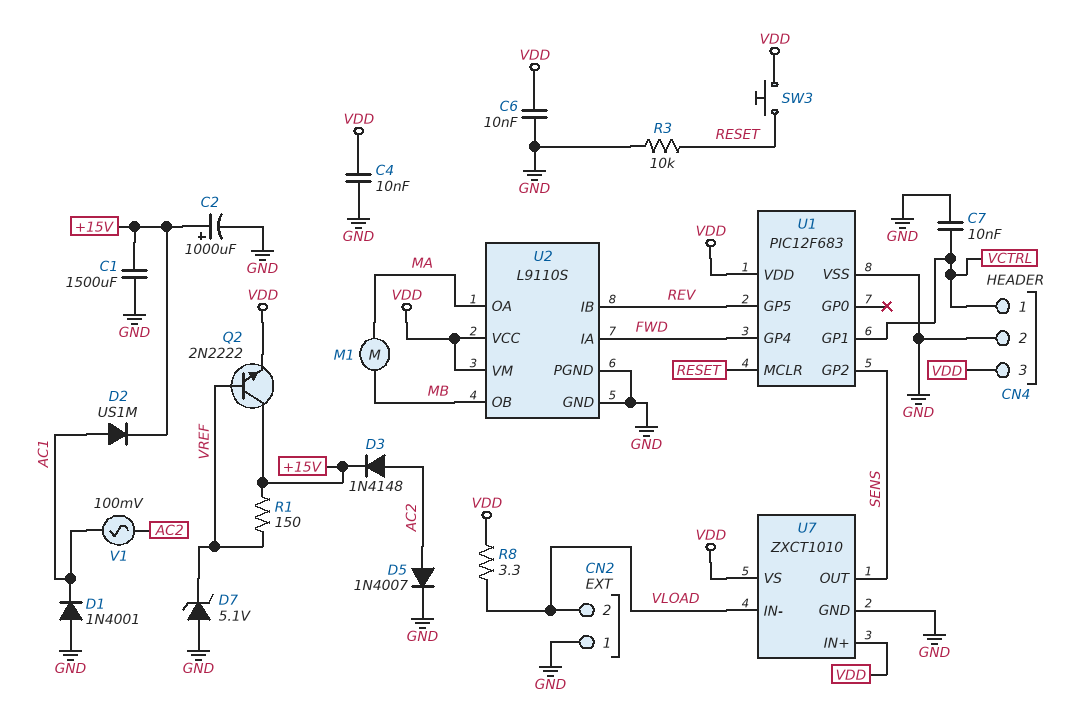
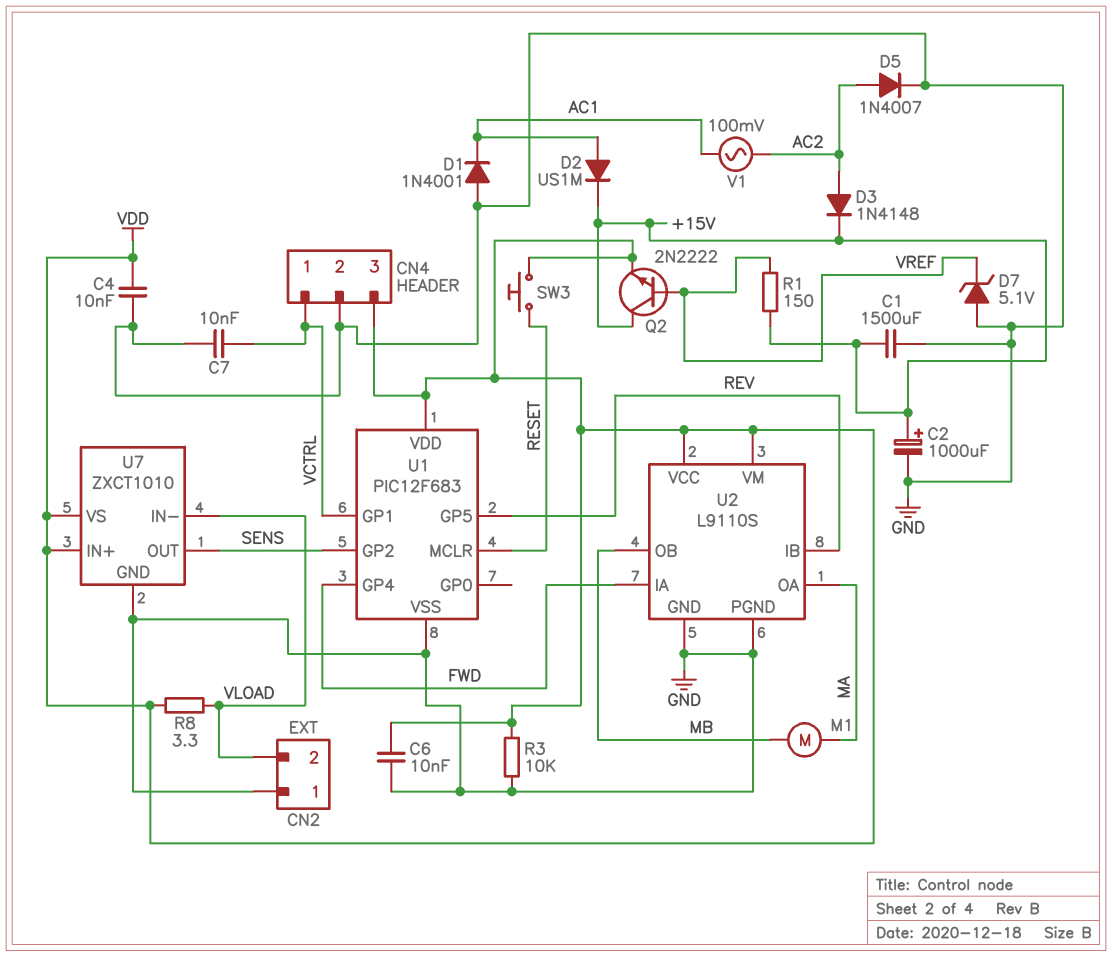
R3: 10k (GND, RESET) -> 10k (GND, VDD)

